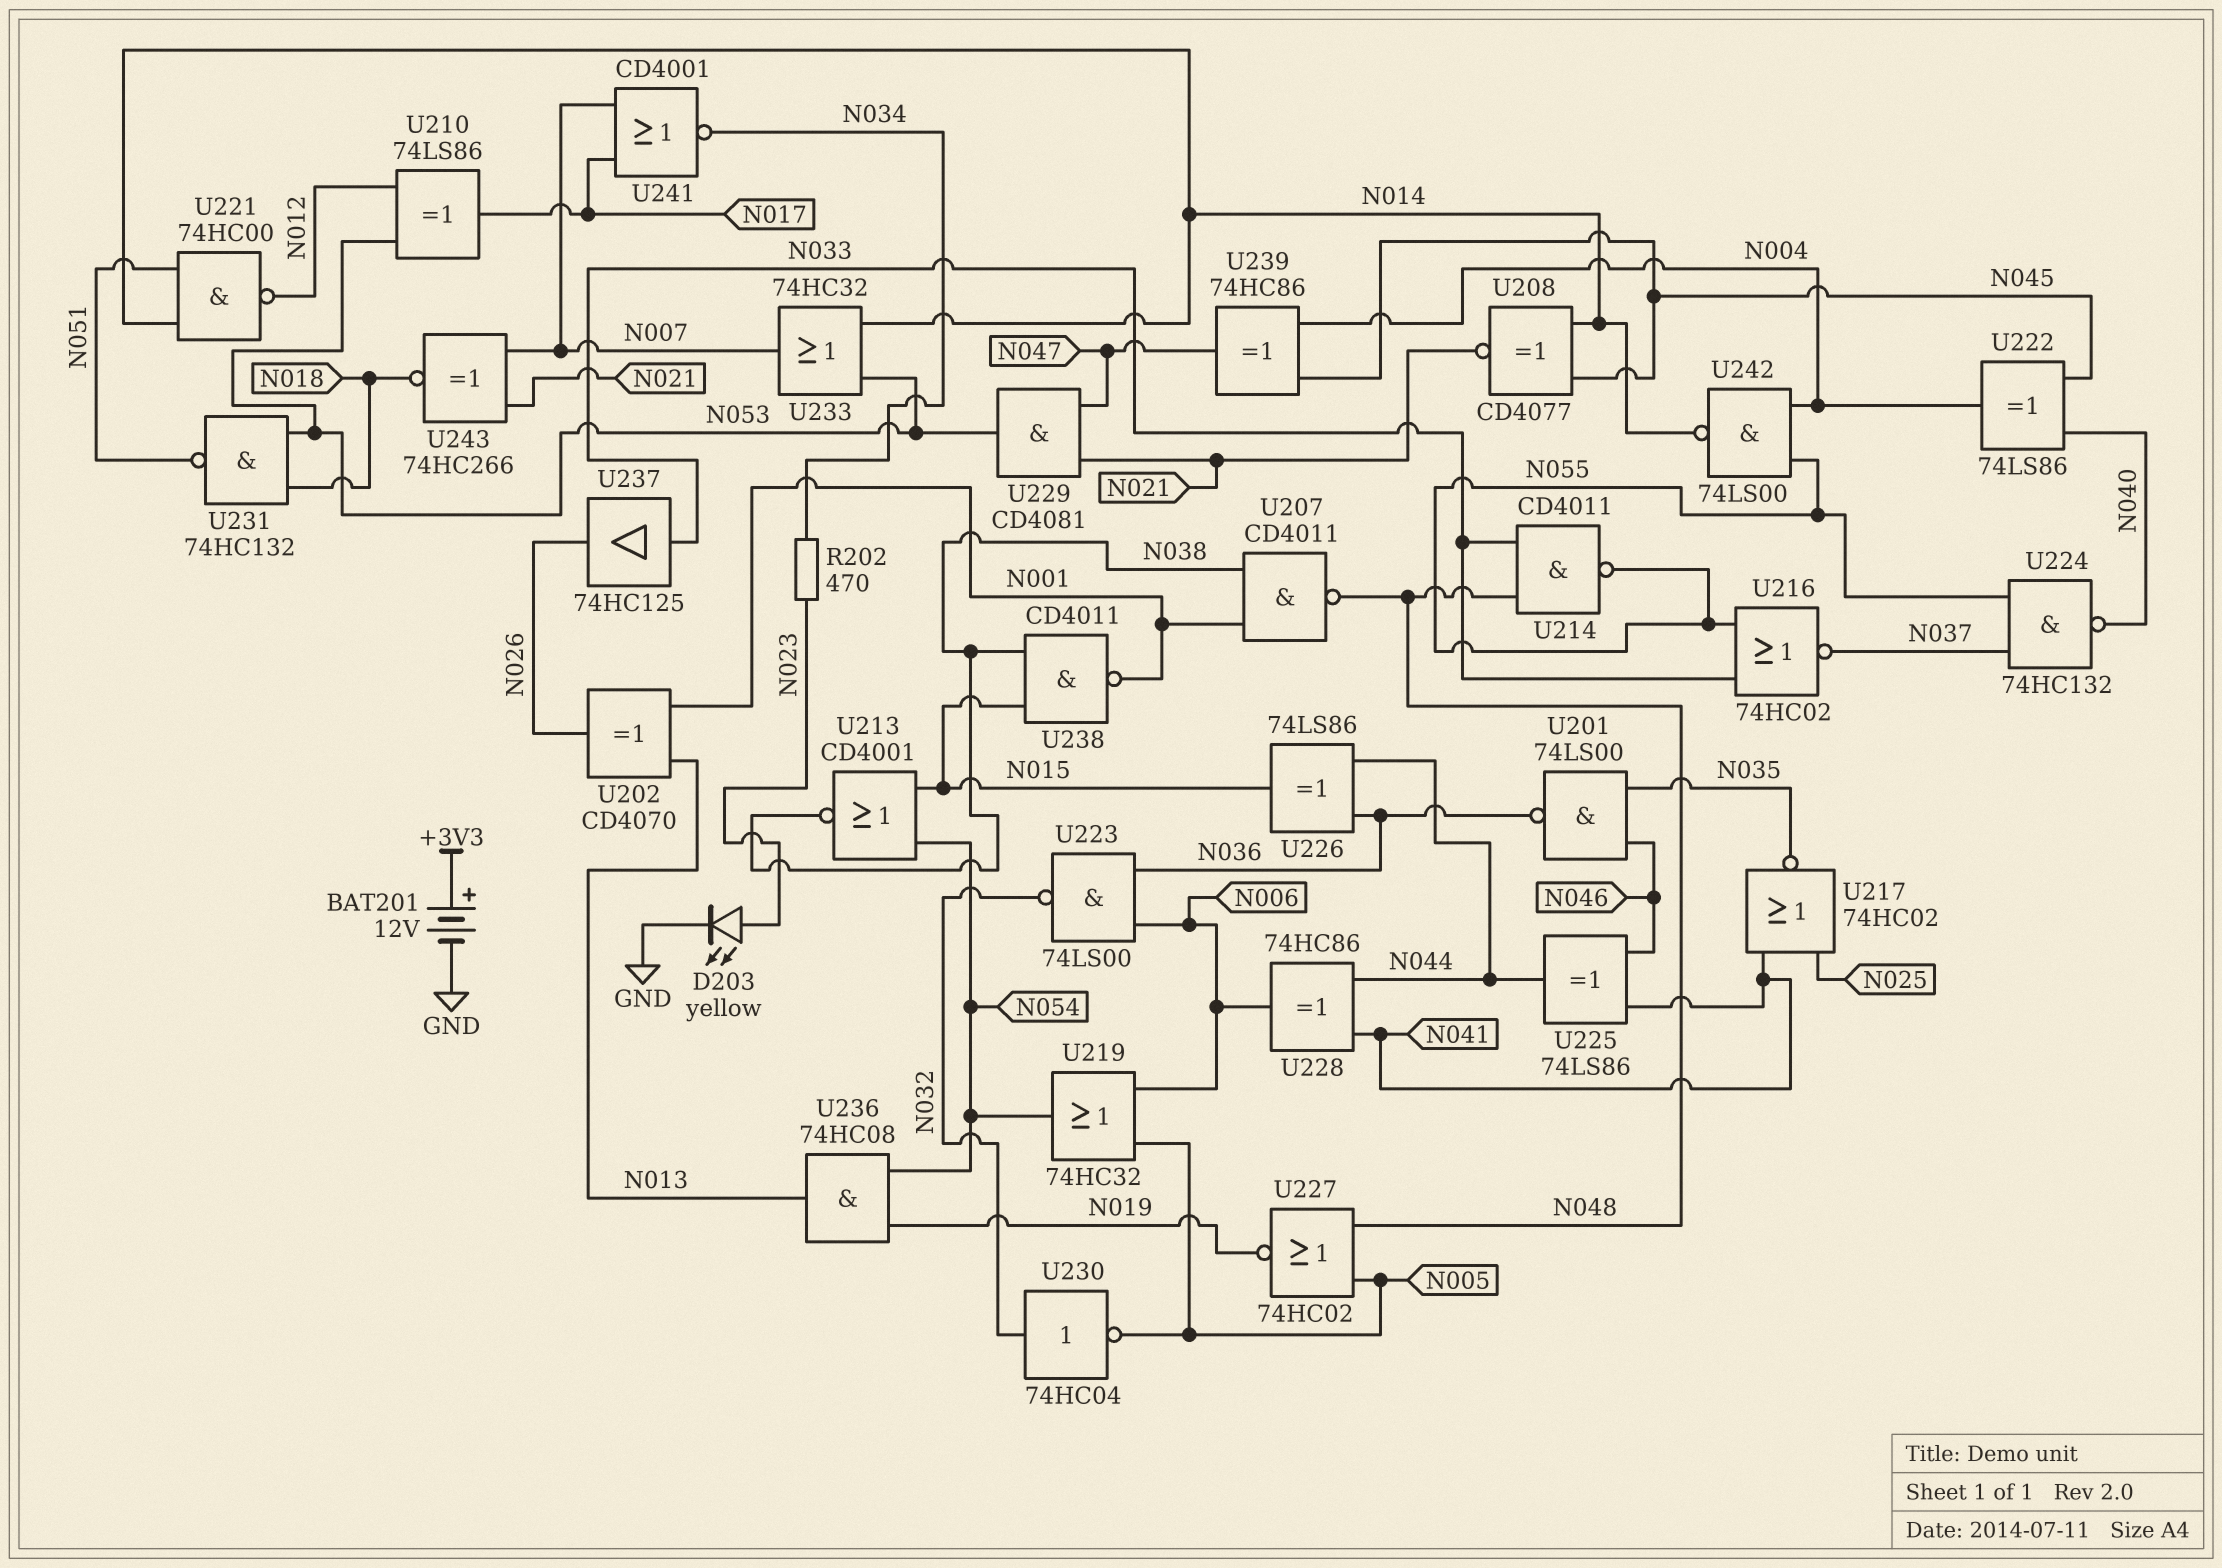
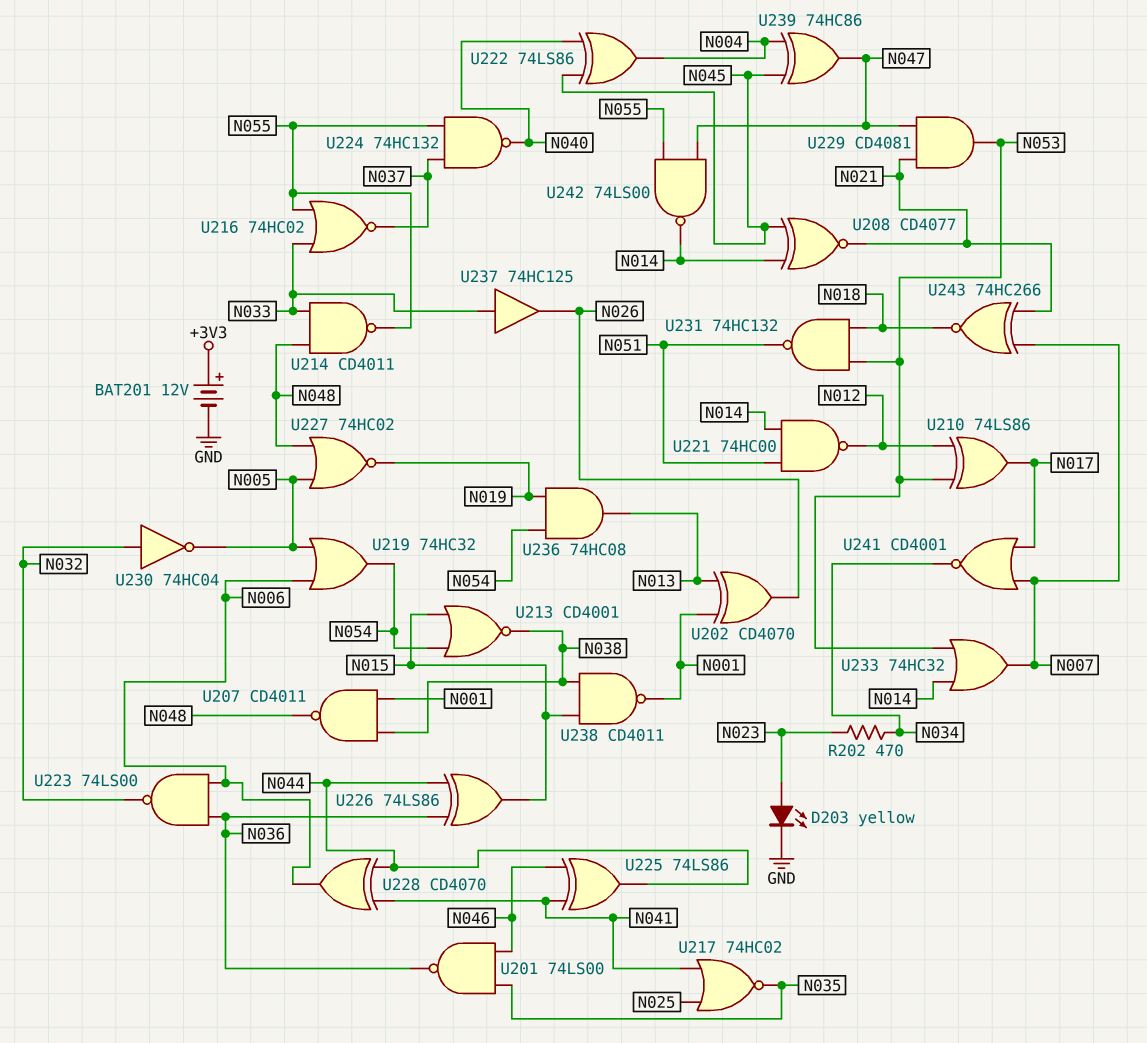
U228: XOR 74HC86 (in N041, in N044, out N006) -> XOR CD4070 (in N041, in N044, out N006)
U242: NAND 74LS00 (in N004, in N055, out N014) -> NAND 74LS00 (in N047, in N055, out N014)

